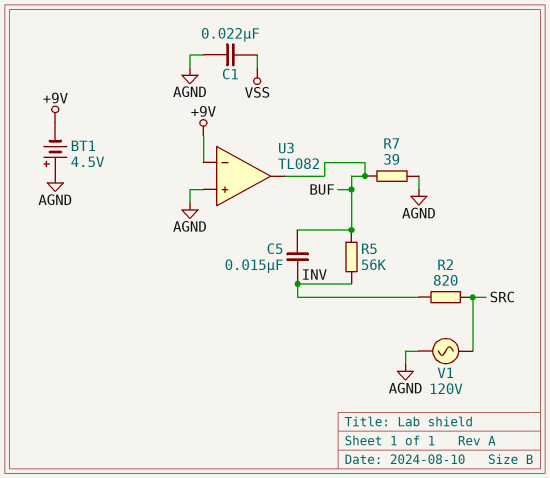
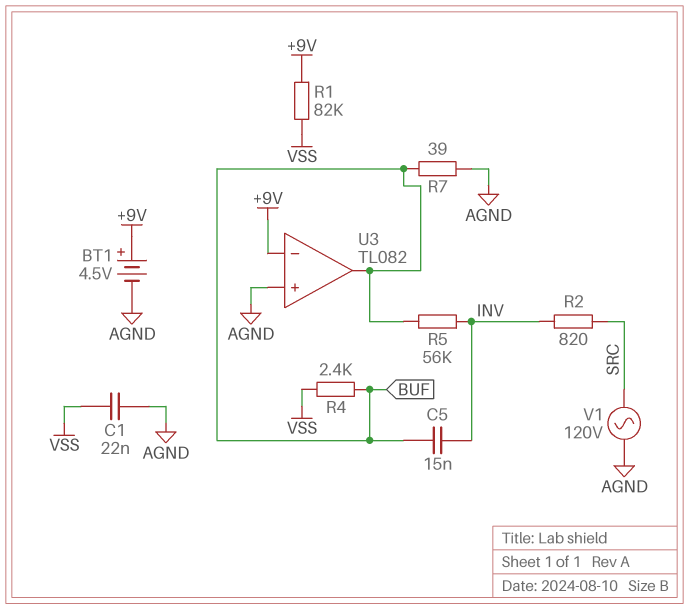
BT1: 4.5V (plus AGND, minus +9V) -> 4.5V (plus +9V, minus AGND)
R1: none -> 82k (+9V, VSS)
R4: none -> 2.4k (BUF, VSS)

